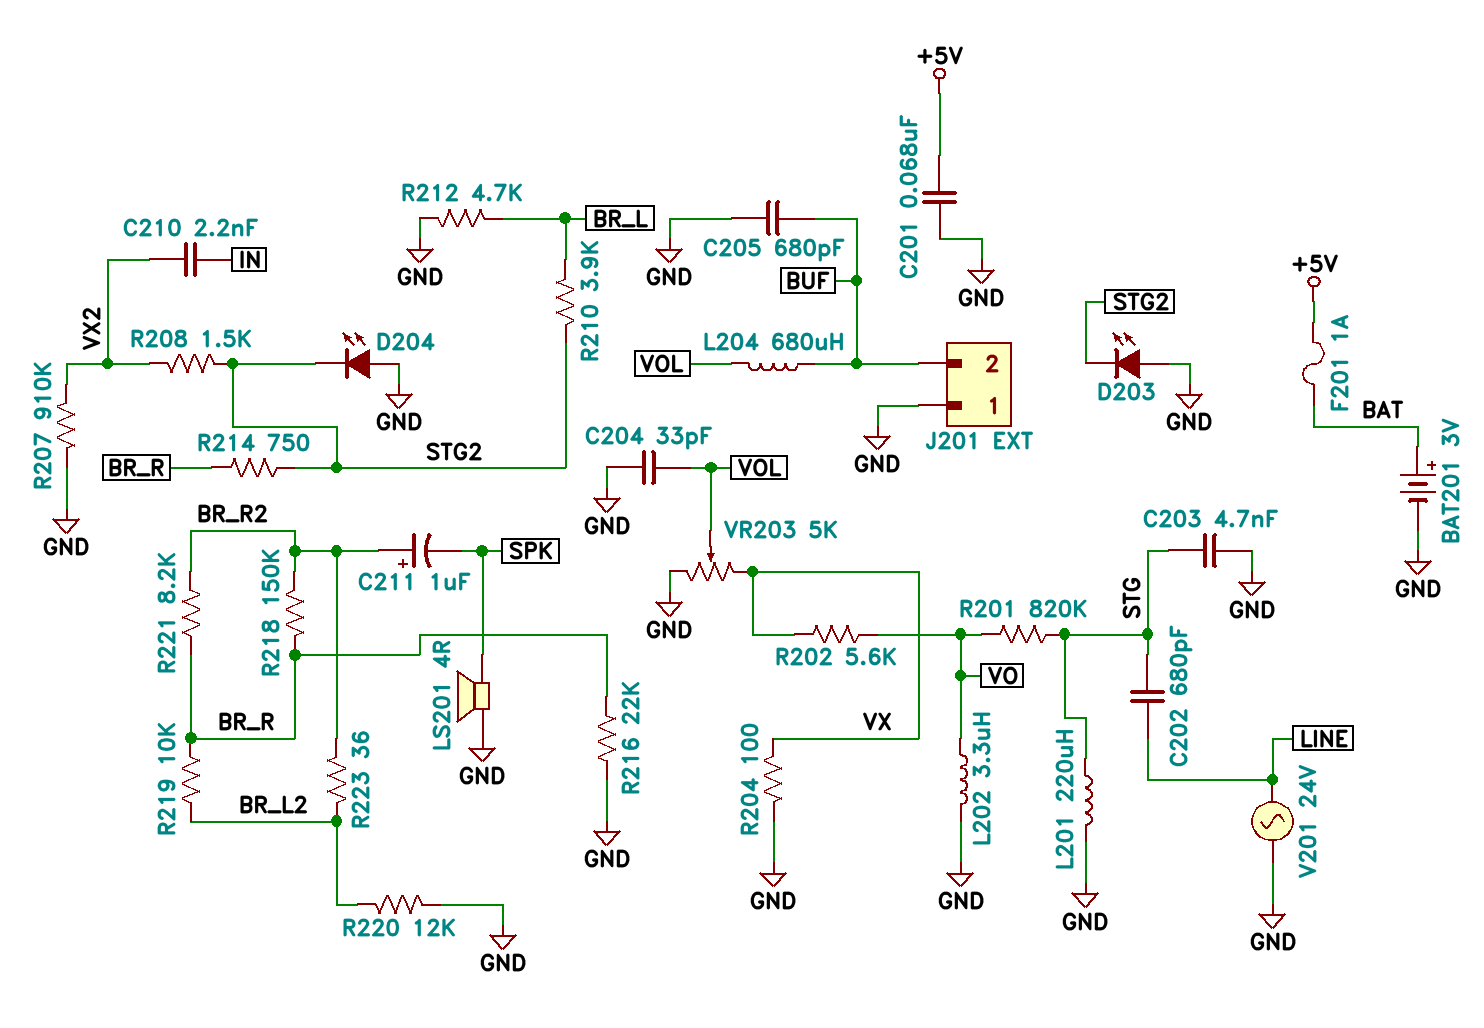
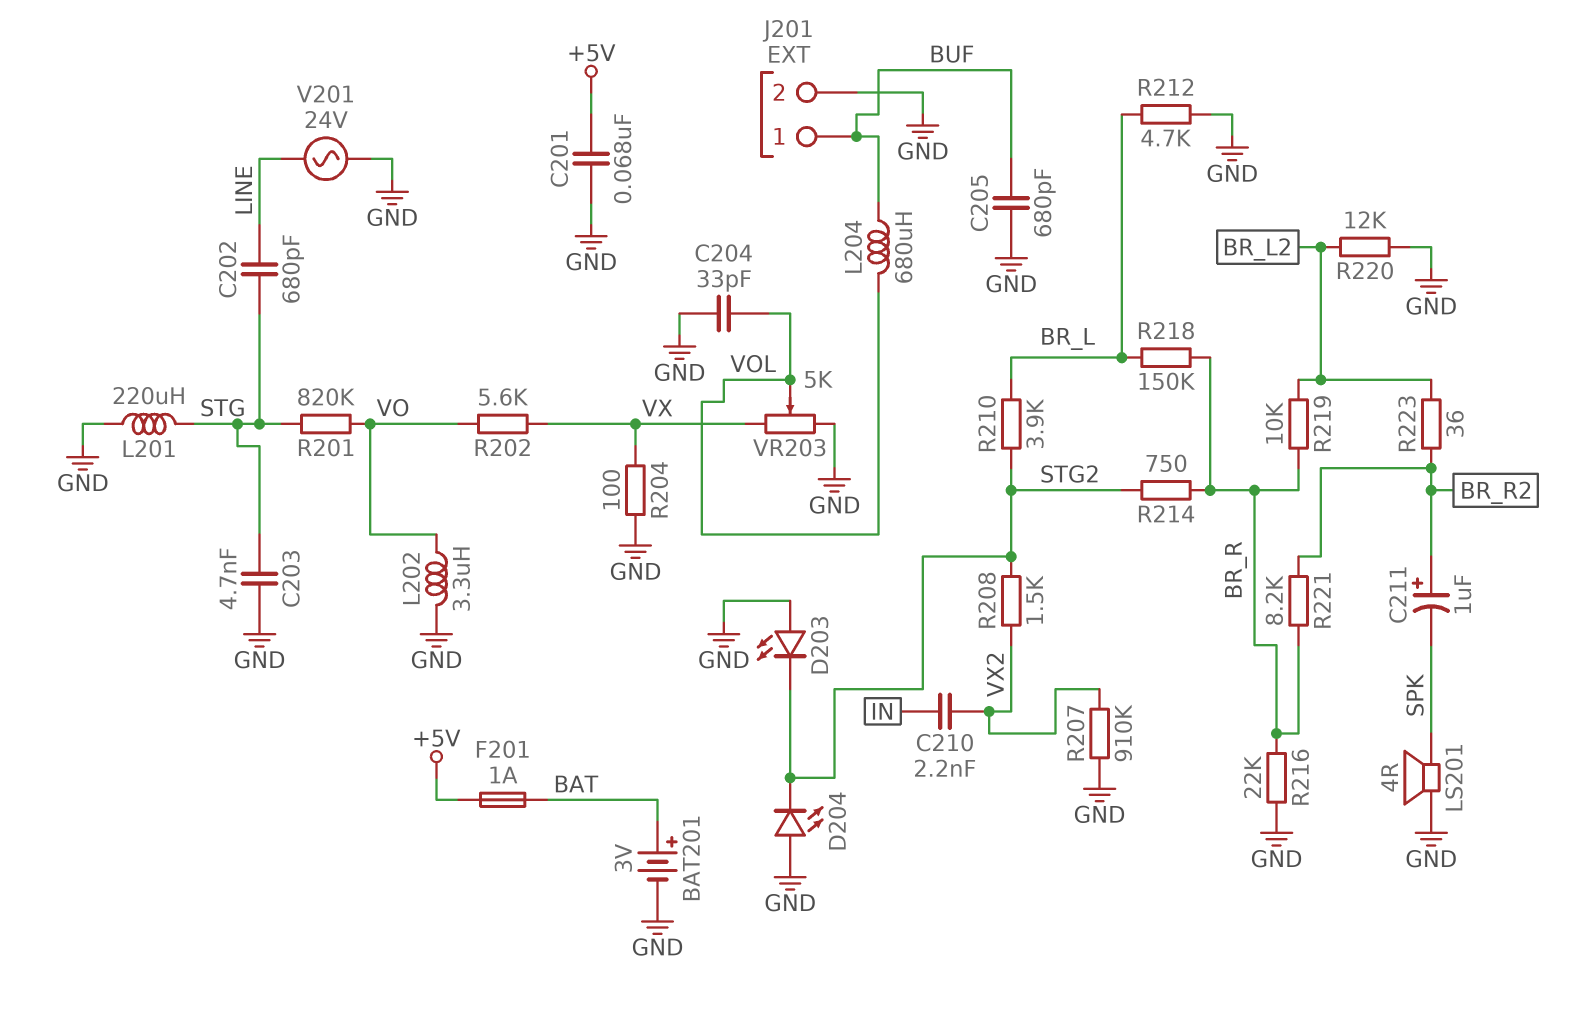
J201 pin 1: GND -> BUF
J201 pin 2: BUF -> GND
R218: 150k (BR_R, BR_R2) -> 150k (BR_L, BR_R)

